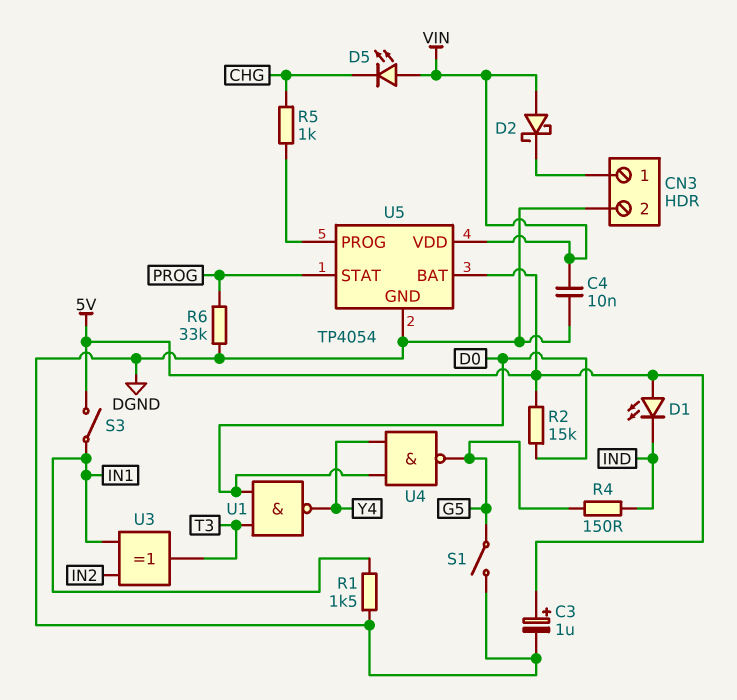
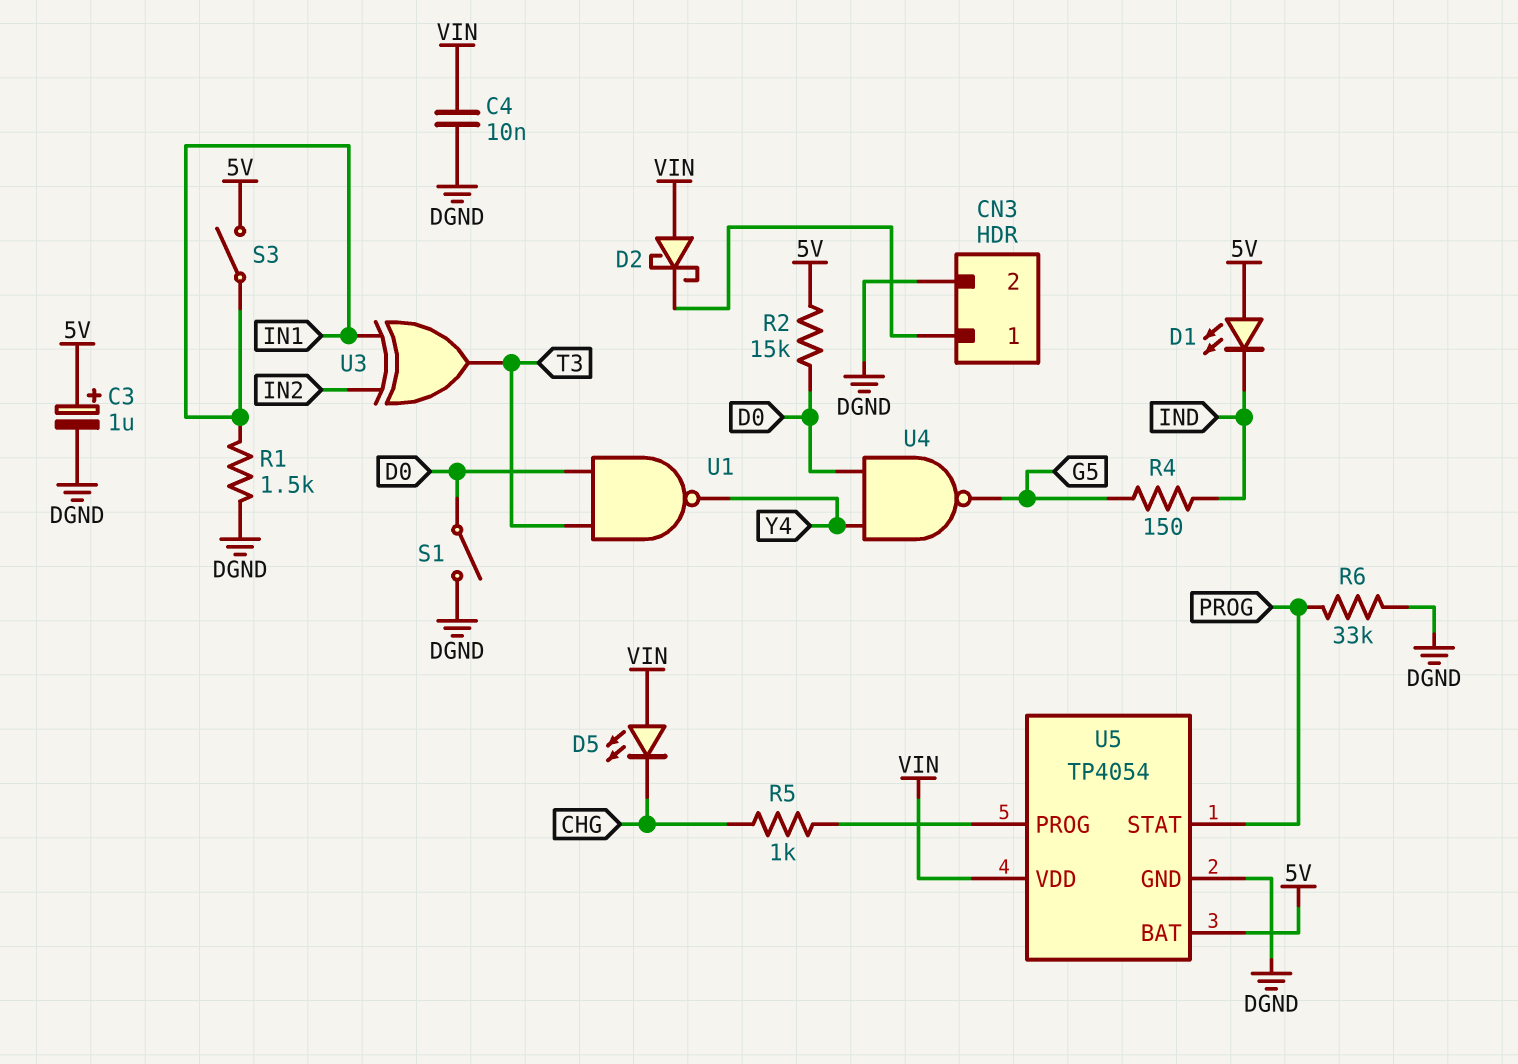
S1: switch (DGND, G5) -> switch (D0, DGND)

